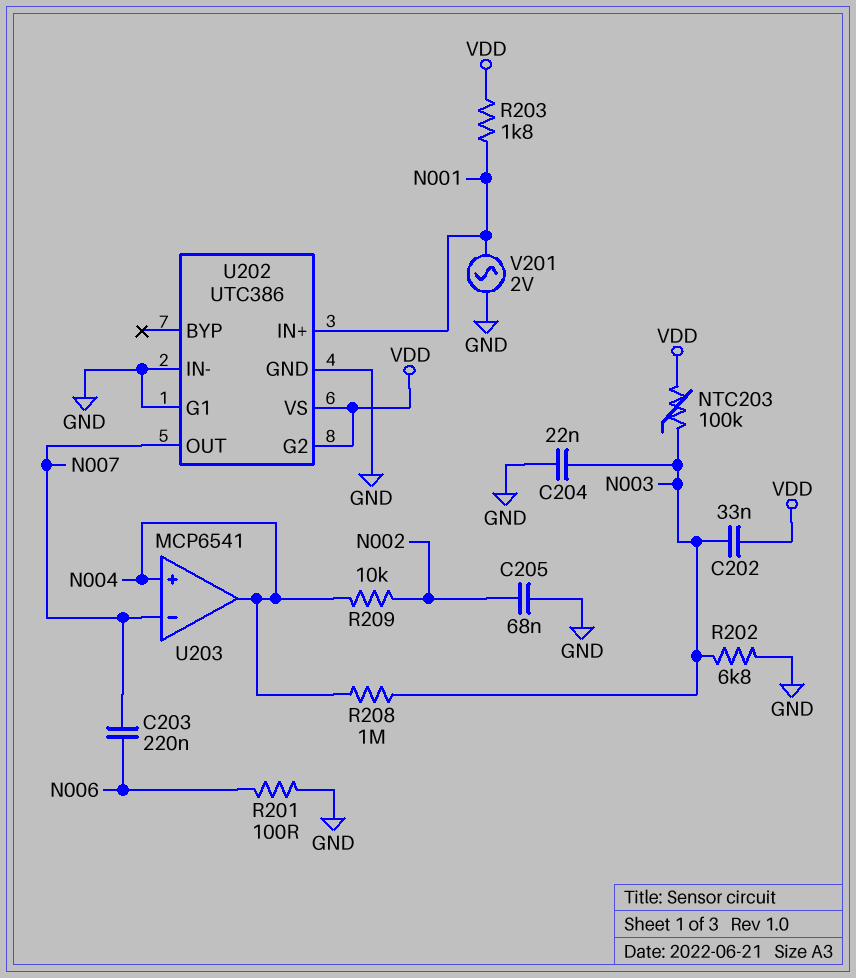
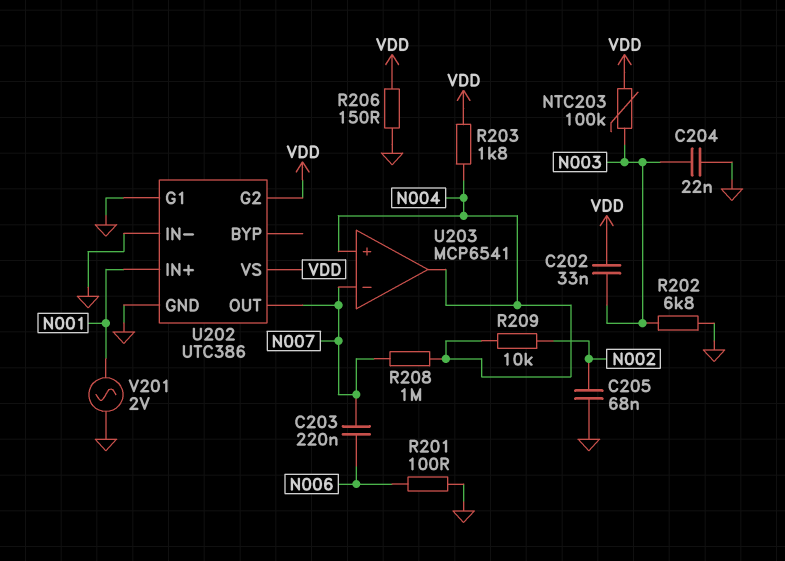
R203: 1.8k (N001, VDD) -> 1.8k (N004, VDD)
R206: none -> 150 (GND, VDD)
R208: 1M (N003, N004) -> 1M (N004, N007)

